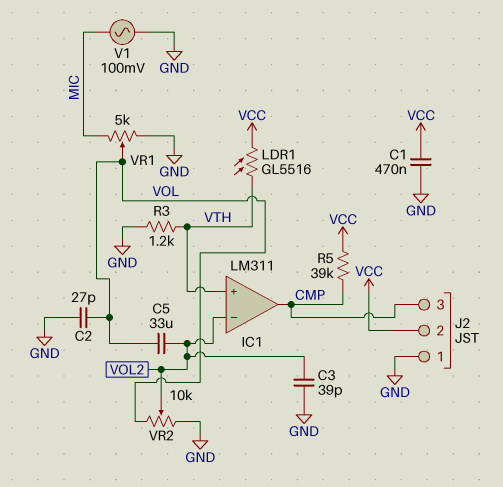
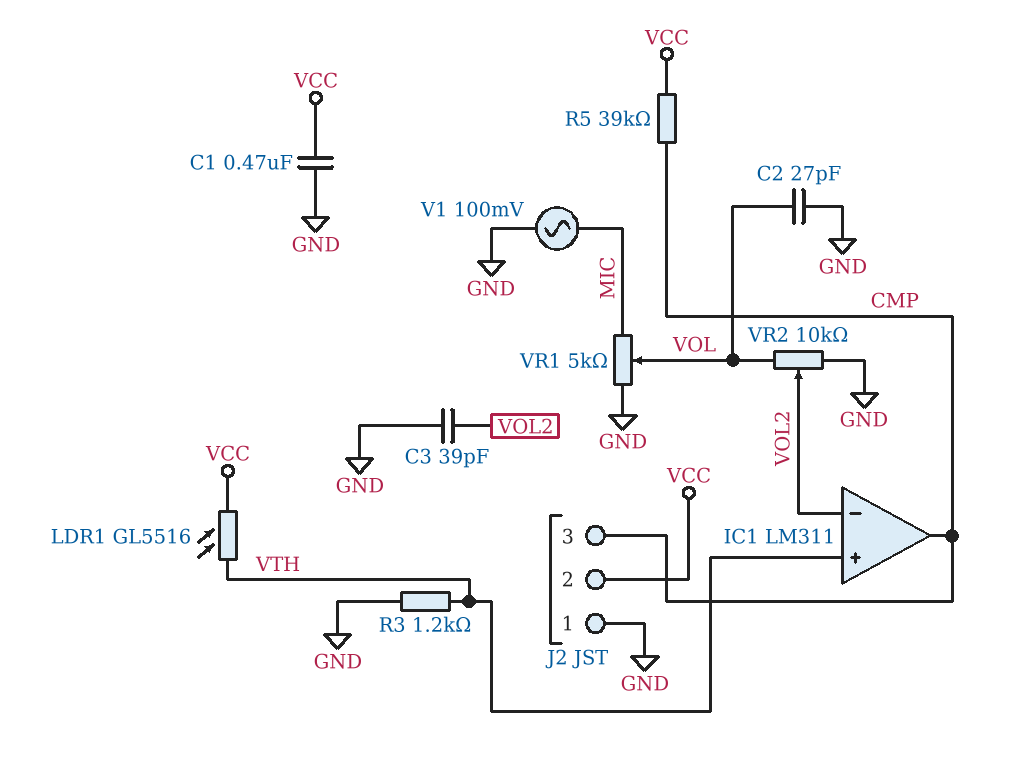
C5: 33uF (VOL, VOL2) -> none

